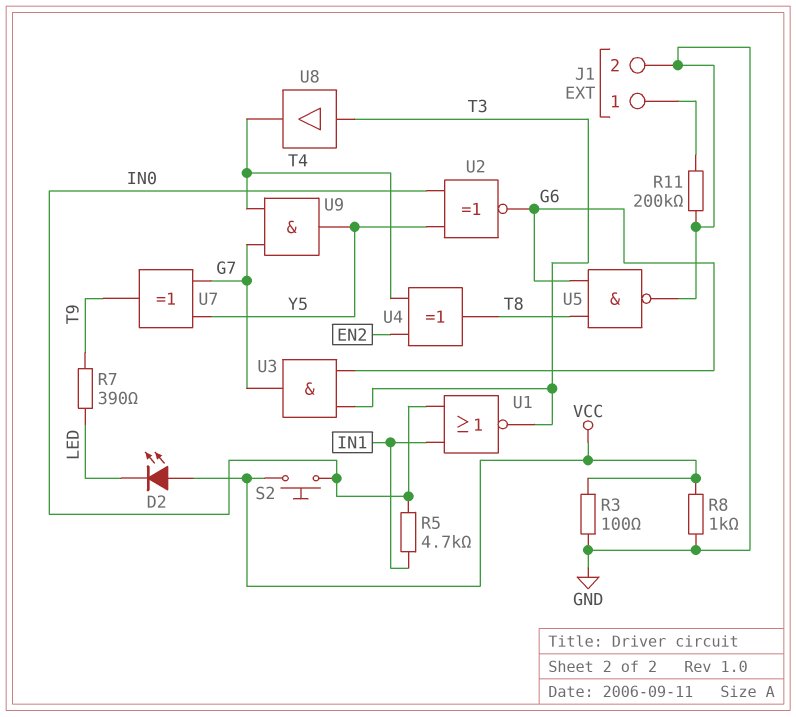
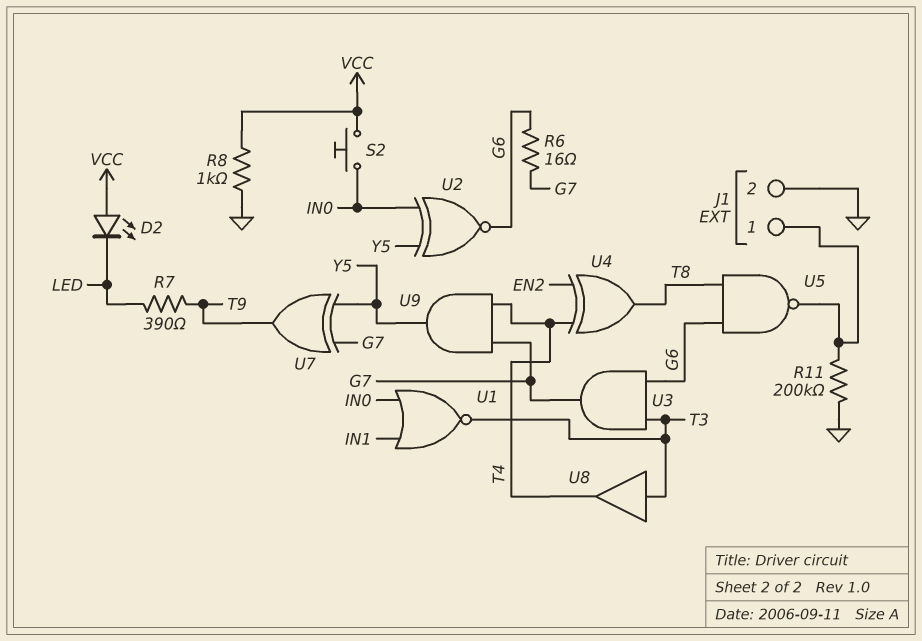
R3: 100 (GND, VCC) -> none
R5: 4.7k (IN0, IN1) -> none
R6: none -> 16 (G6, G7)
U5: NAND (in G6, in T8, out GND) -> NAND (in G6, in T8, out J1/1)

